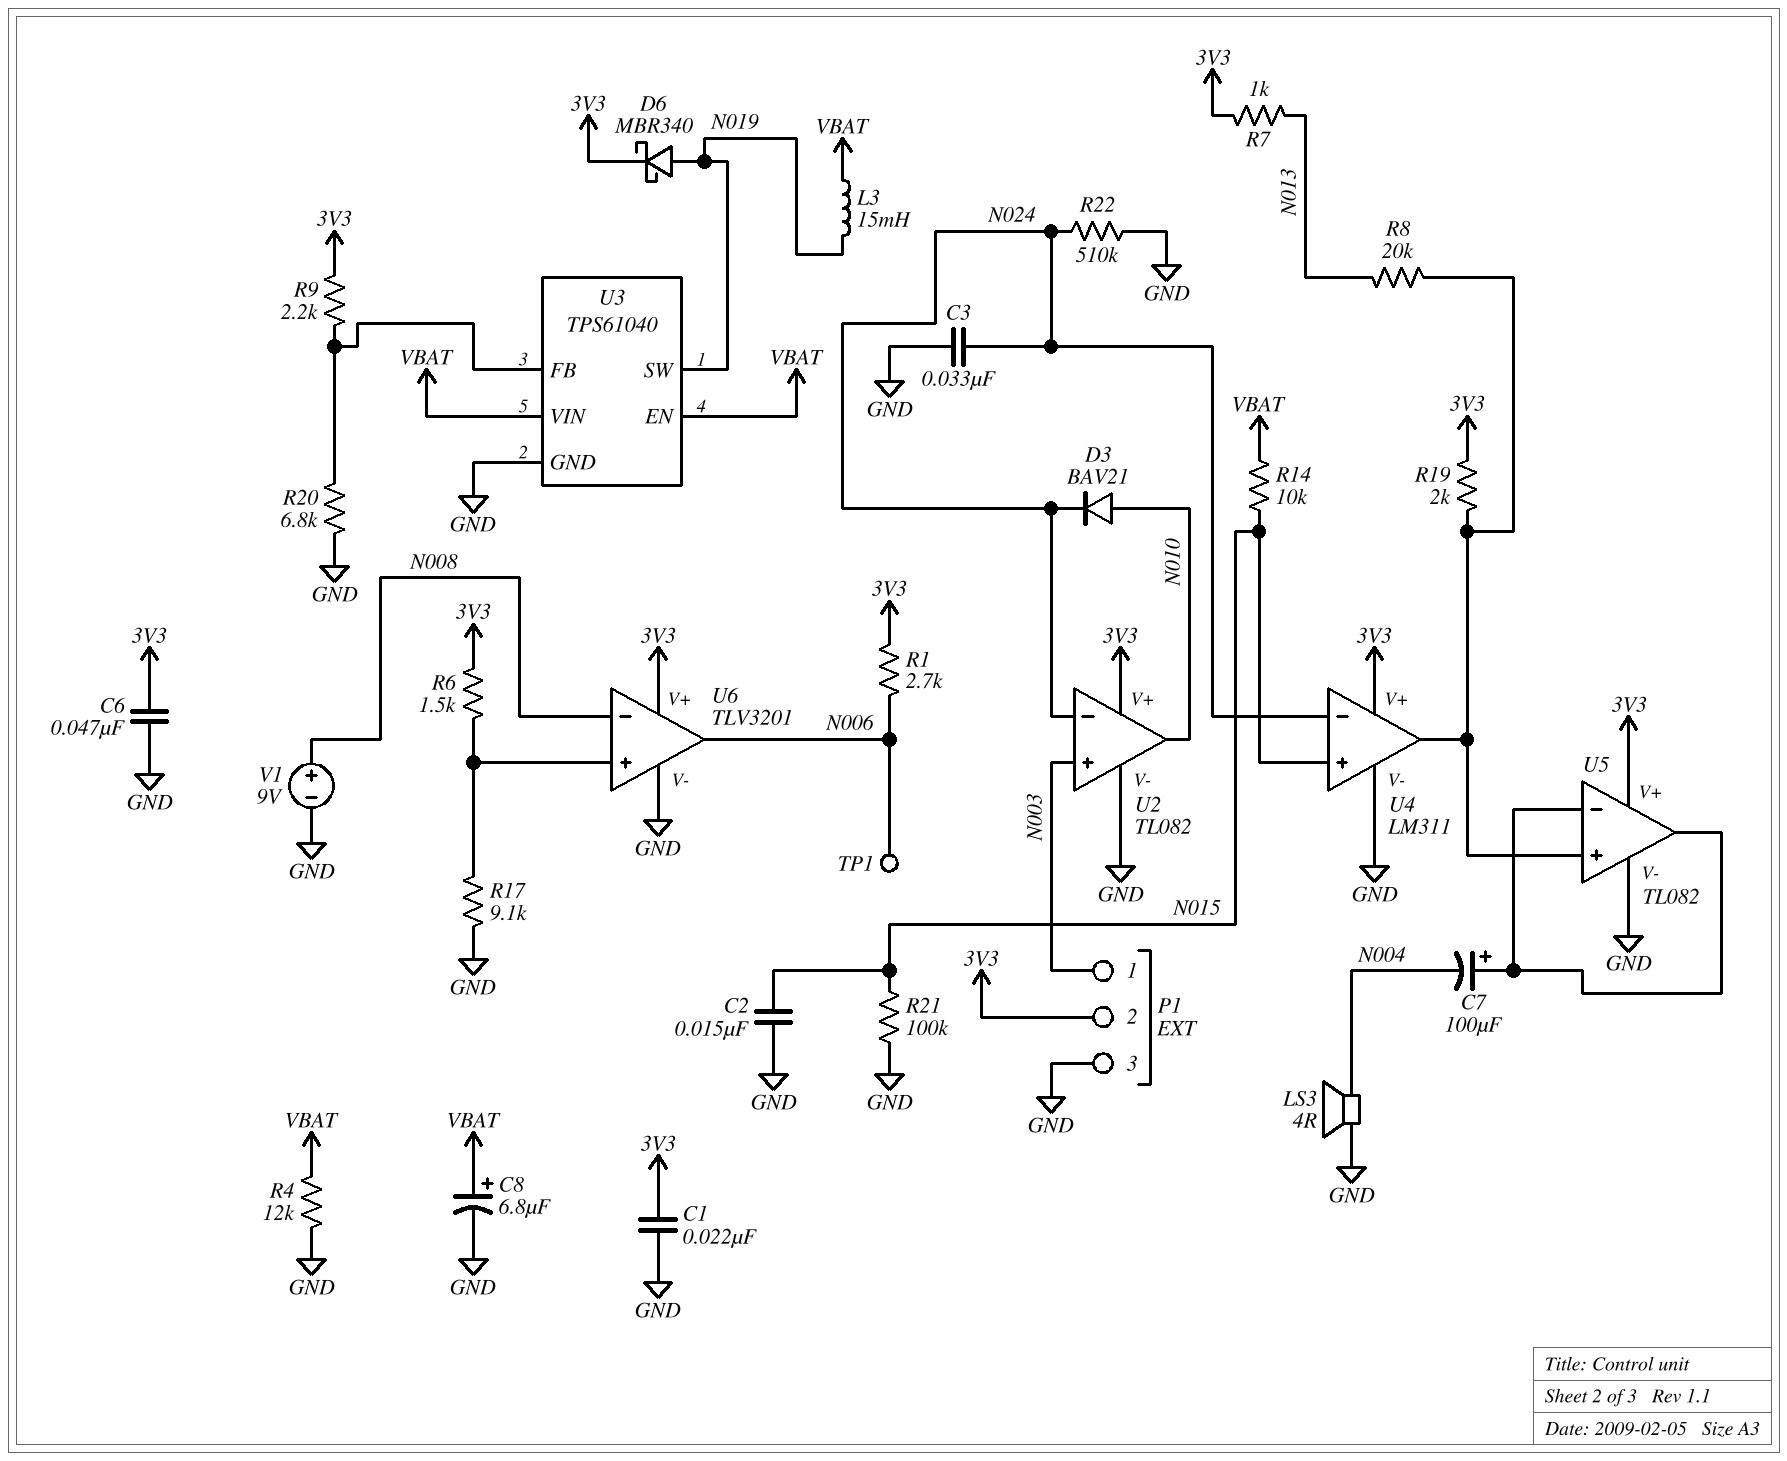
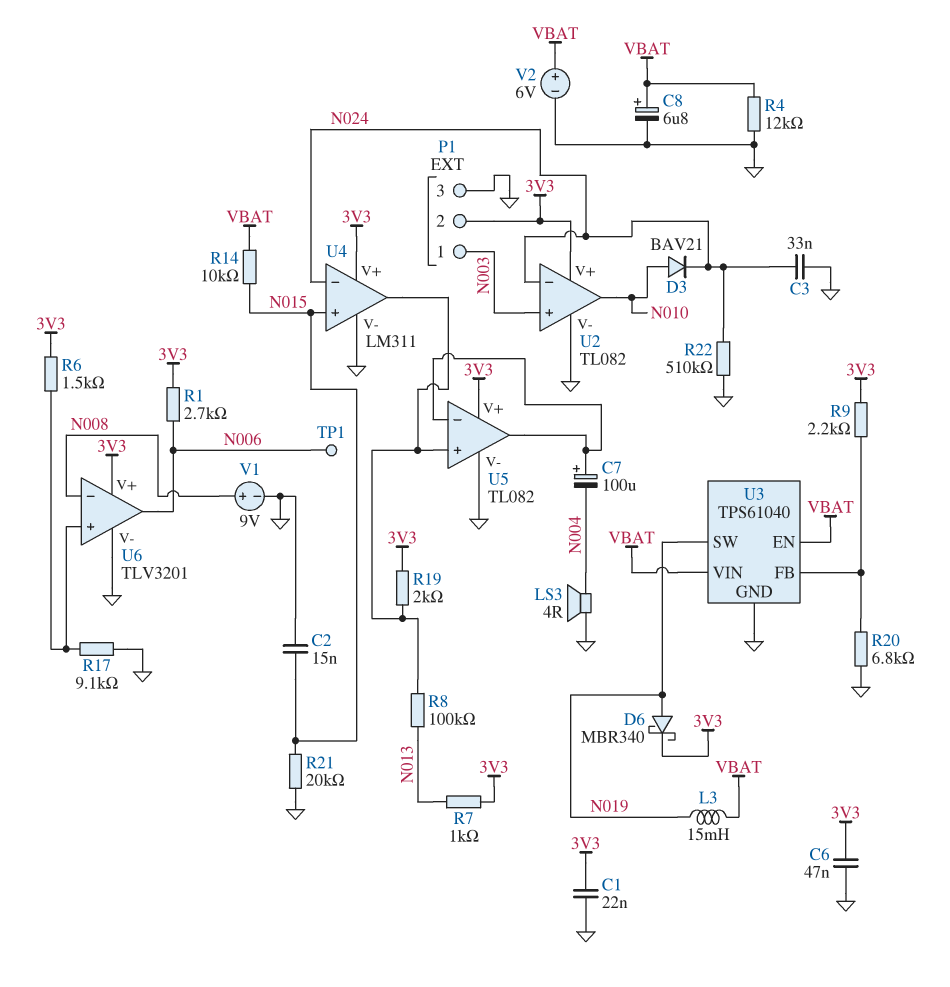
R8: 20k (N013, U4/out) -> 100k (N013, U4/out)
R21: 100k (GND, N015) -> 20k (GND, N015)
V2: none -> 6V (plus VBAT, minus GND)

